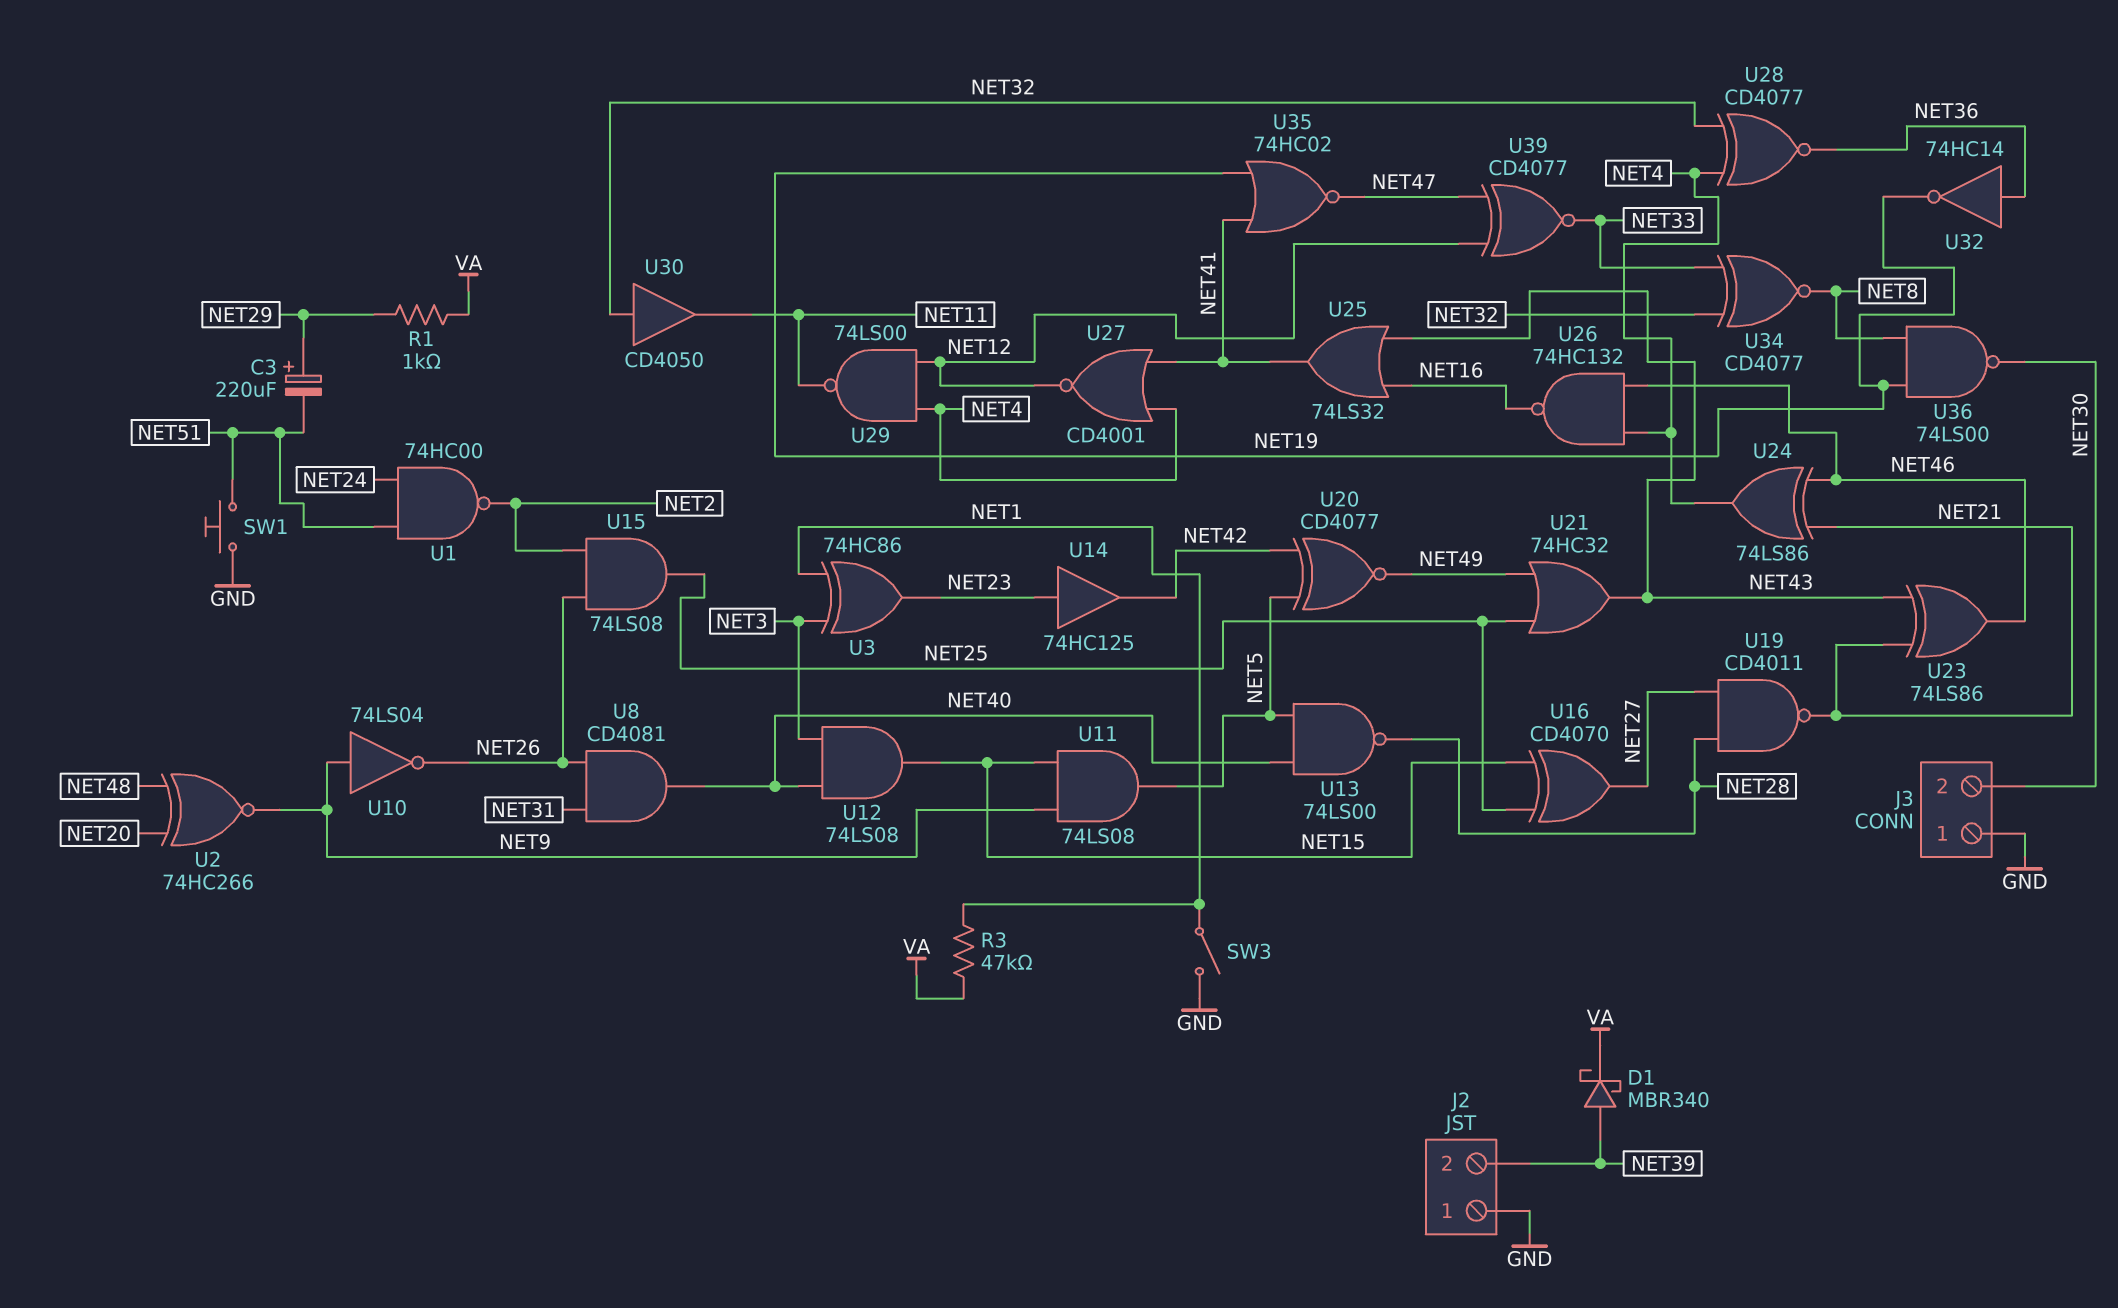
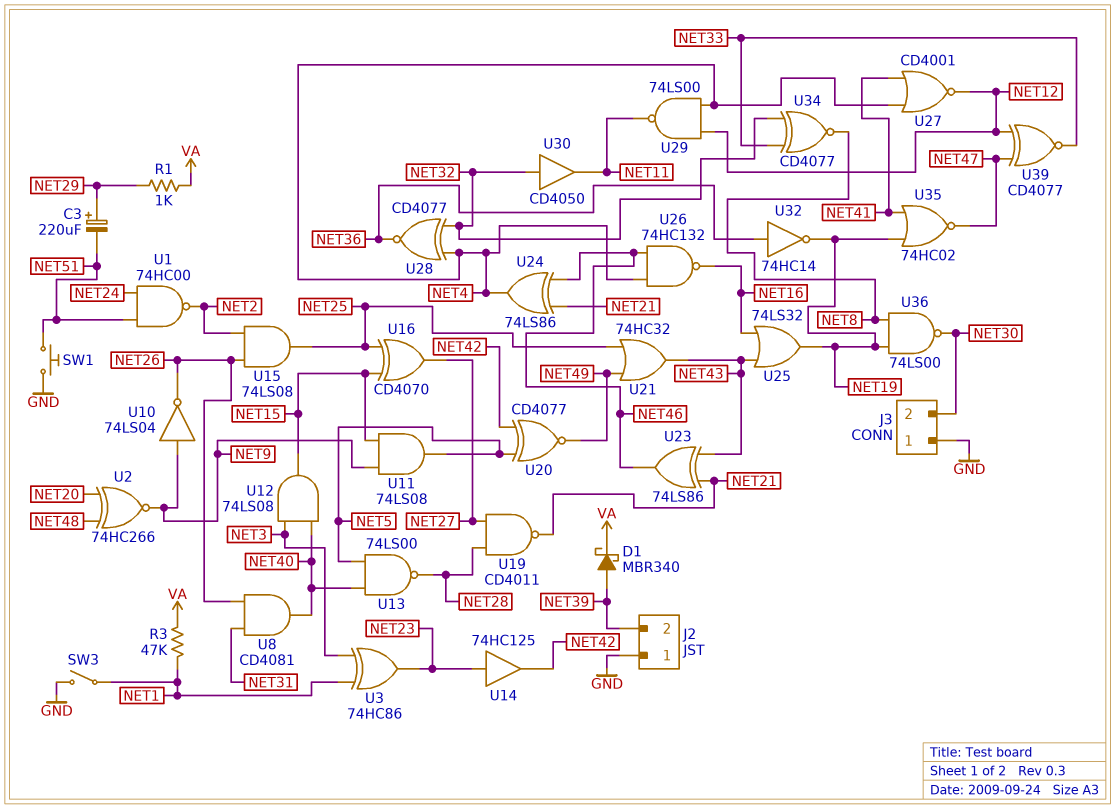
U25: OR 74LS32 (in NET16, in NET43, out NET41) -> OR 74LS32 (in NET16, in NET43, out NET19)

